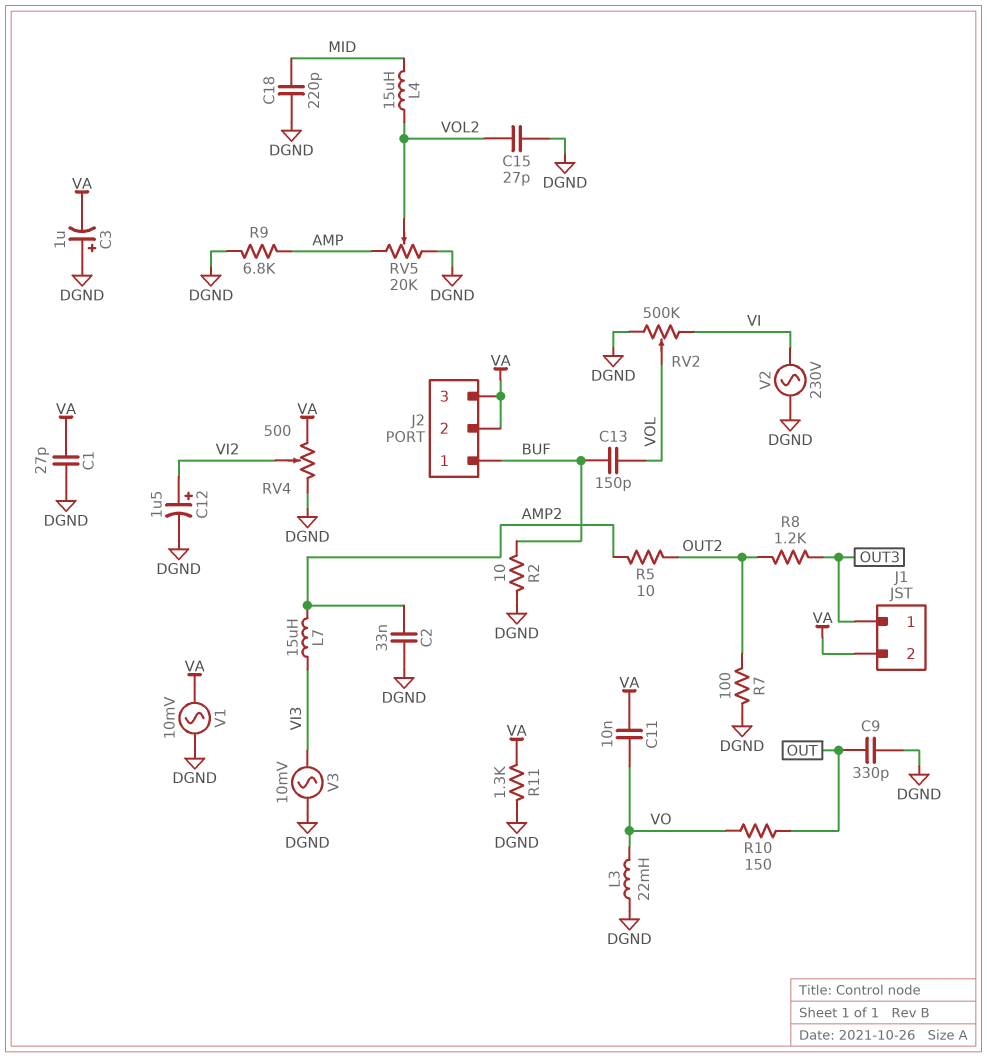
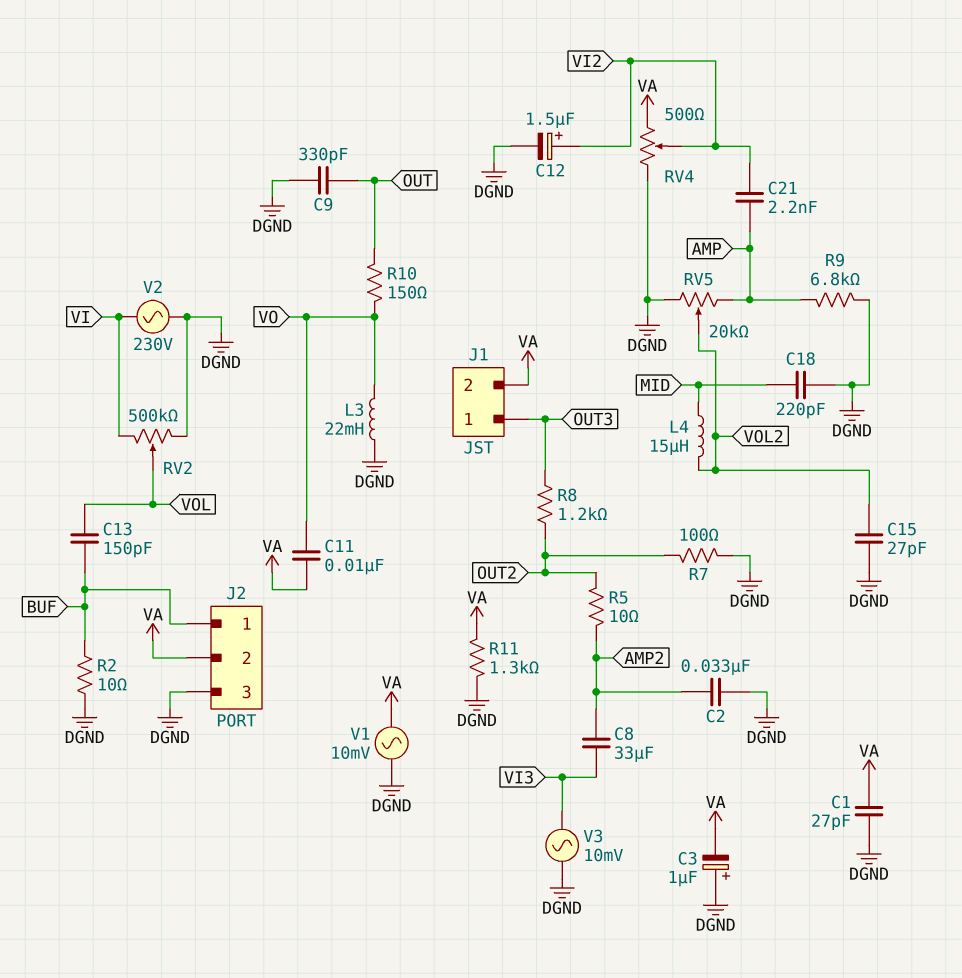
C8: none -> 33uF (AMP2, VI3)
C21: none -> 2.2nF (AMP, VI2)
J2 pin 3: VA -> DGND
L7: 15uH (AMP2, VI3) -> none

